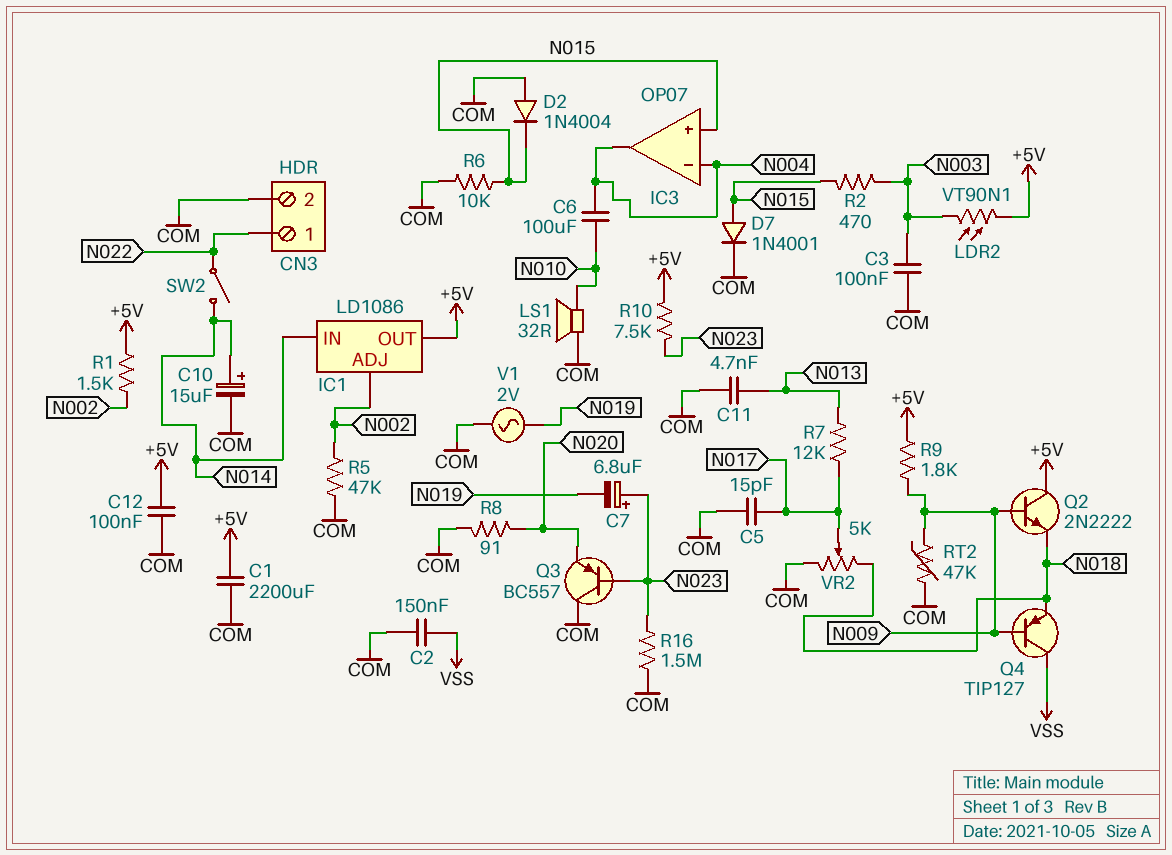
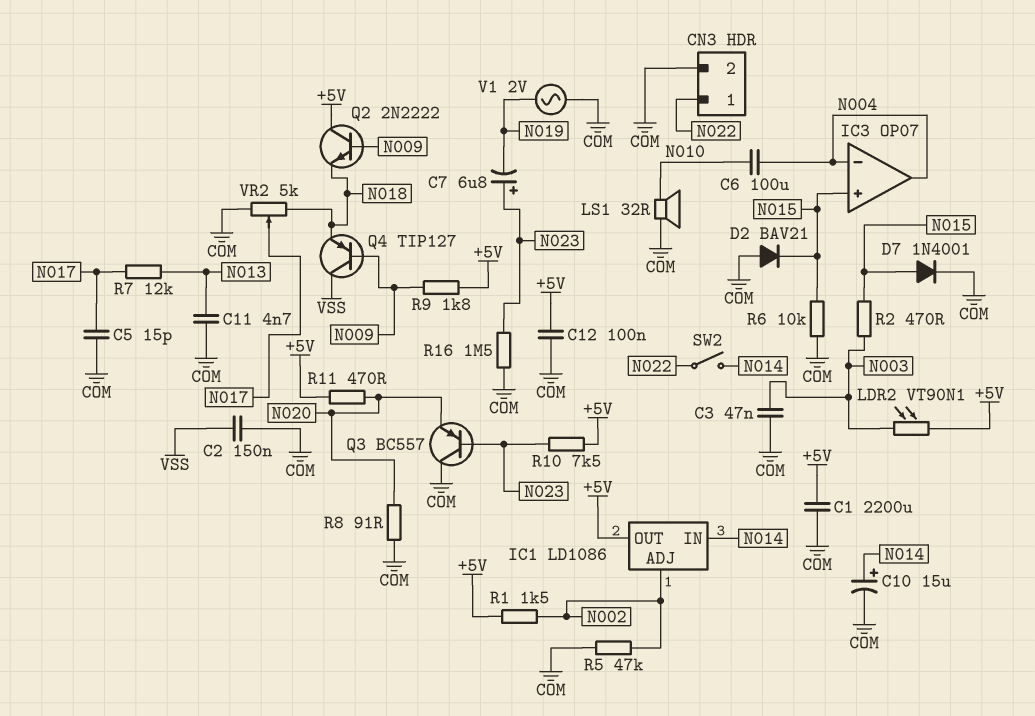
C3: 100nF (COM, N003) -> 47nF (COM, N003)
D2: diode 1N4004 (A COM, K N015) -> diode BAV21 (A COM, K N015)
R11: none -> 470 (+5V, N020)
RT2: 47k (COM, N009) -> none

